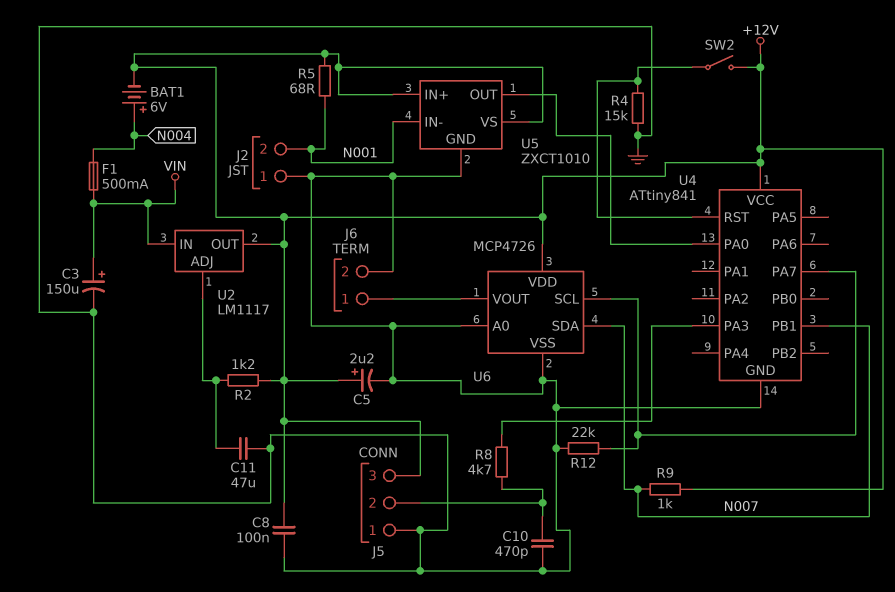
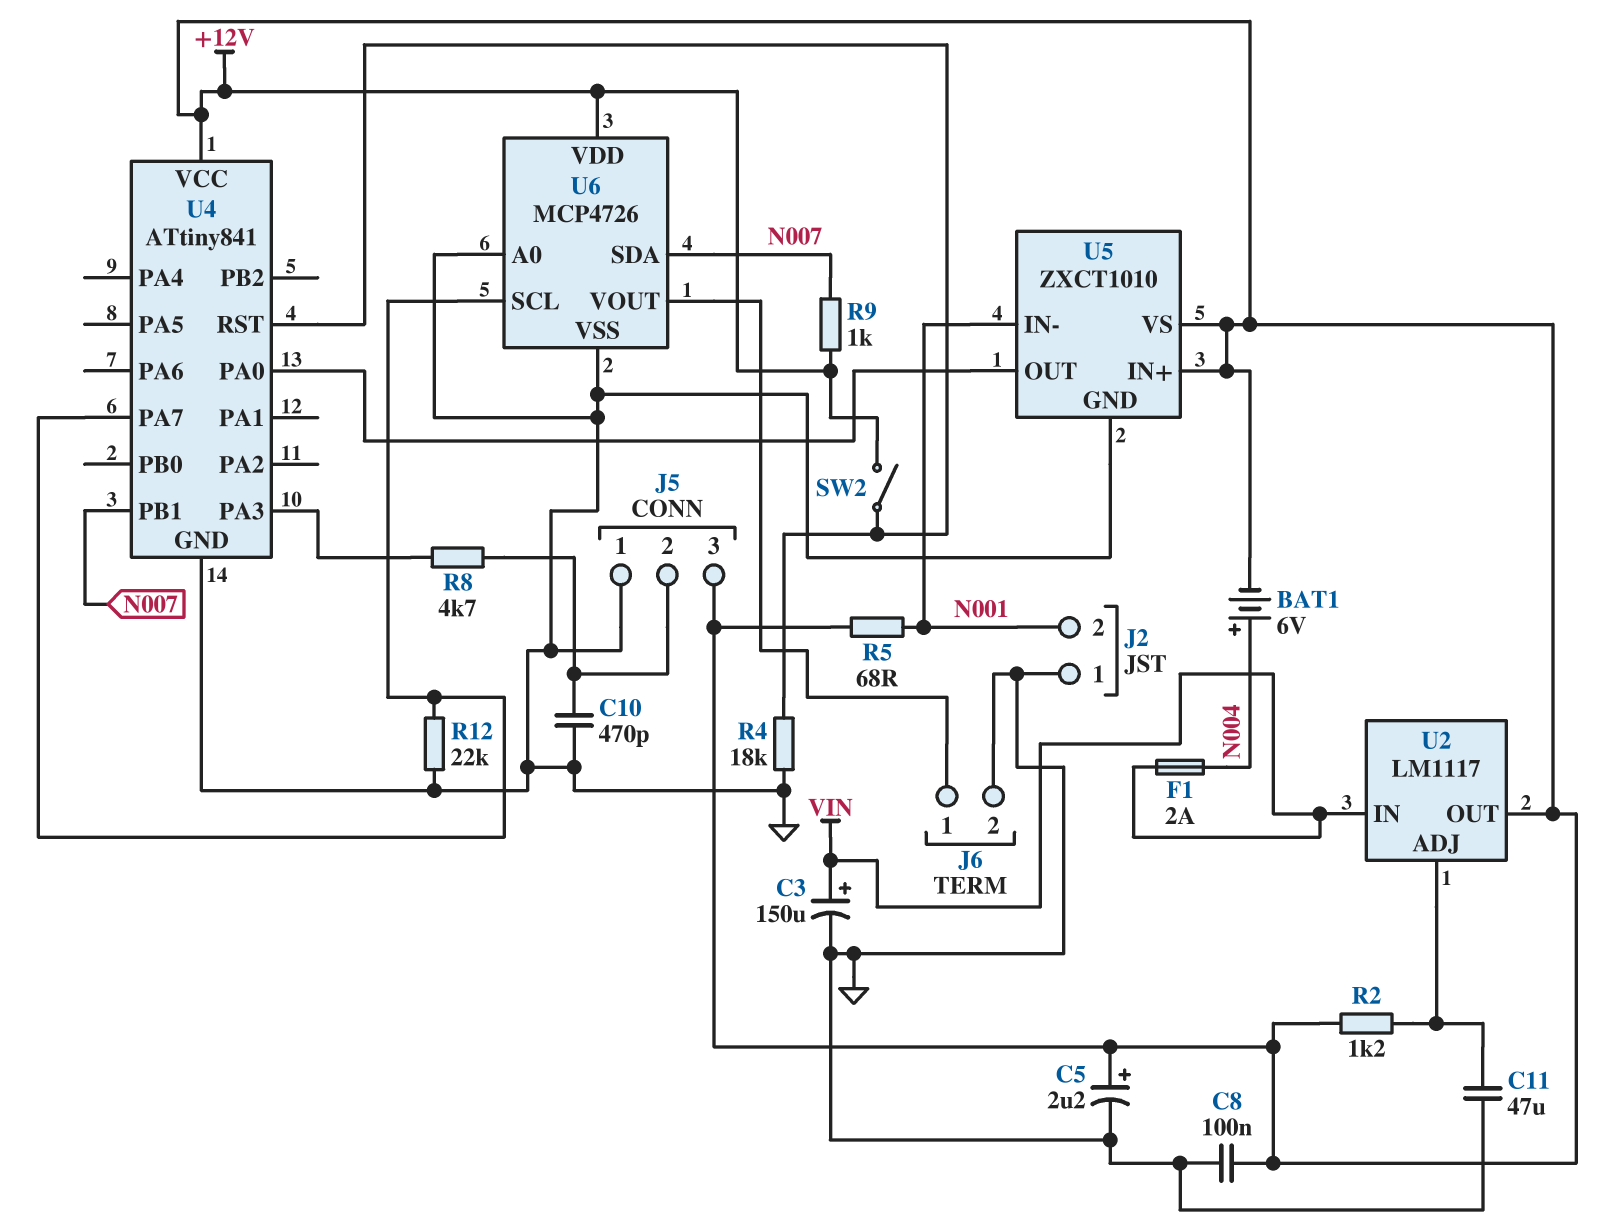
F1: 500mA (N004, VIN) -> 2A (N004, VIN)
R4: 15k (GND, U4/RST) -> 18k (GND, U4/RST)

